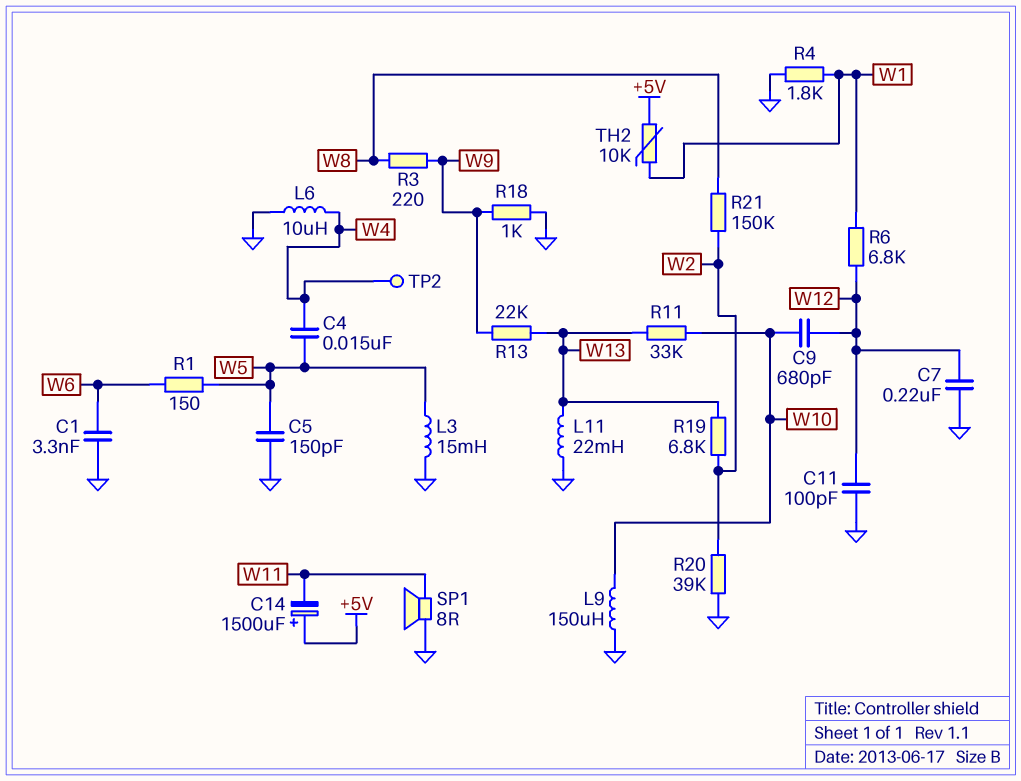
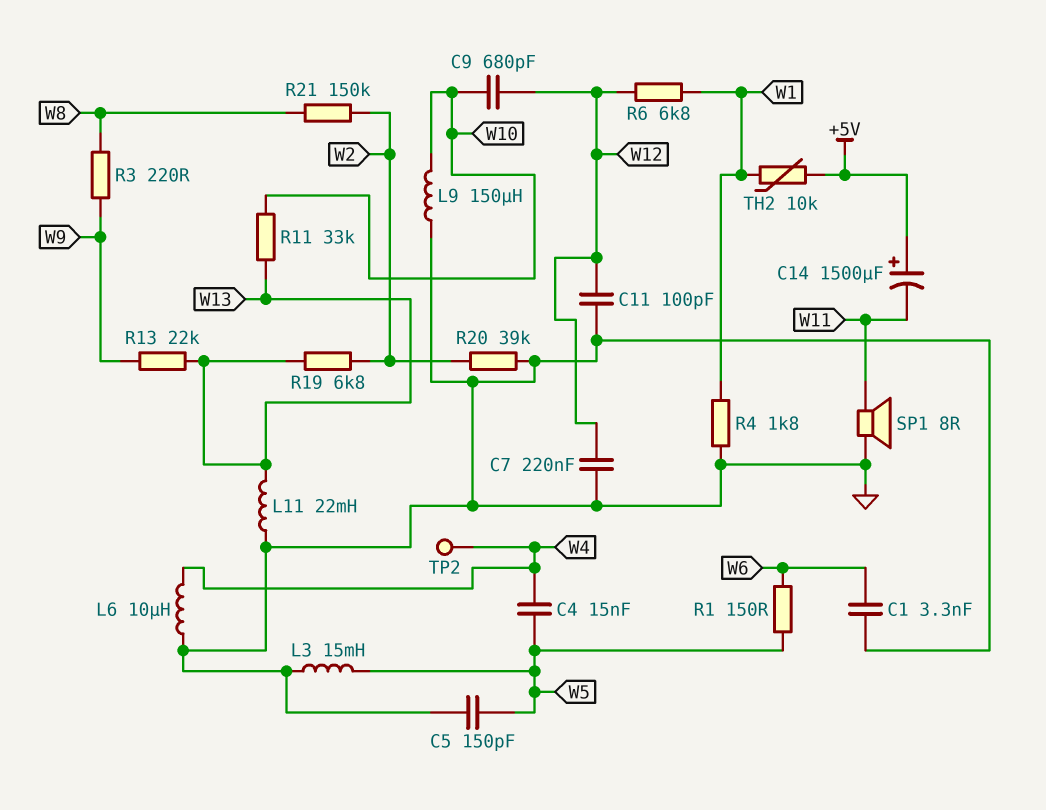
R18: 1k (GND, W9) -> none

